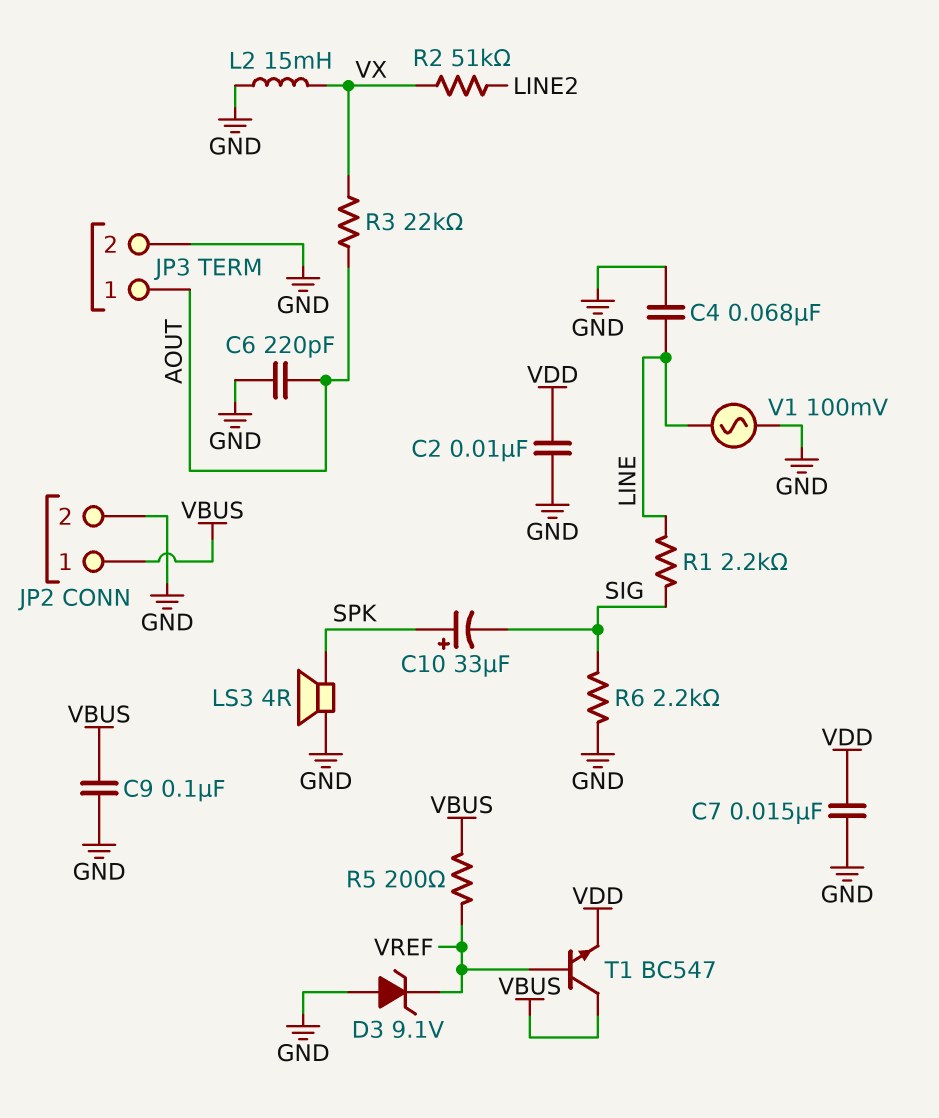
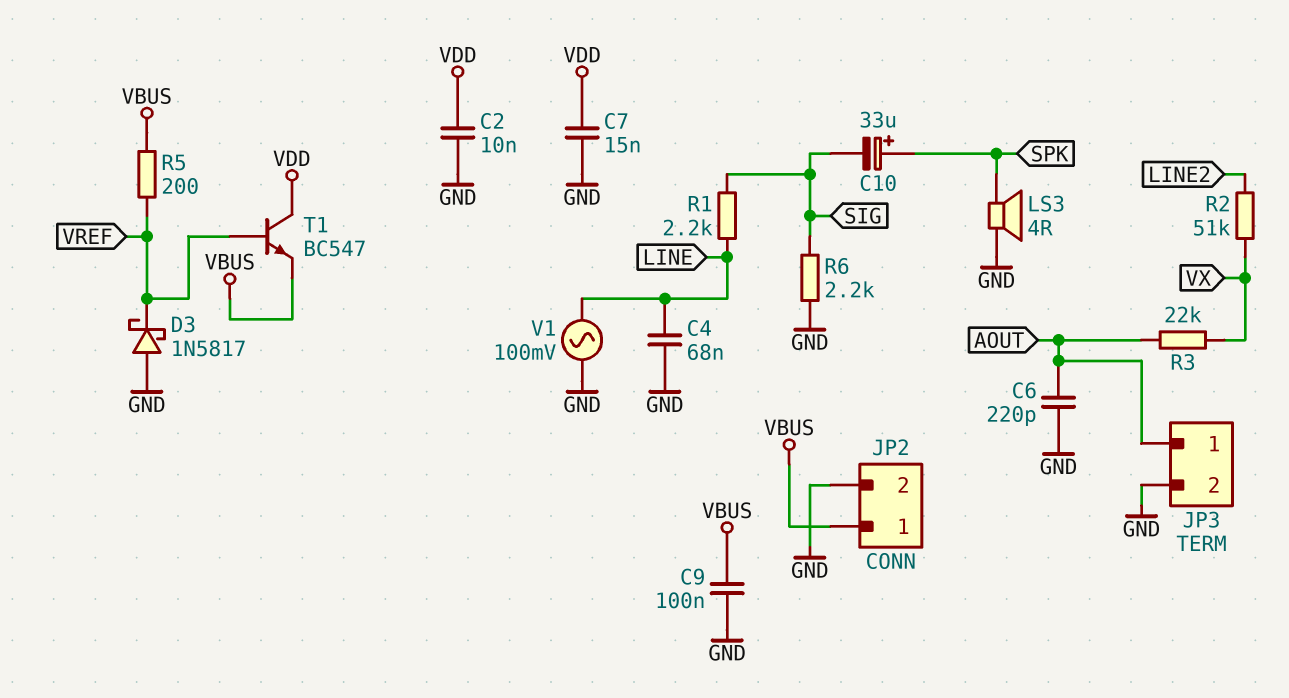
D3: zener 9.1V (A GND, K VREF) -> schottky 1N5817 (A GND, K VREF)
L2: 15mH (GND, VX) -> none
T1: NPN BC547 (B VREF, C VBUS, E VDD) -> NPN BC547 (B VREF, C VDD, E VBUS)

